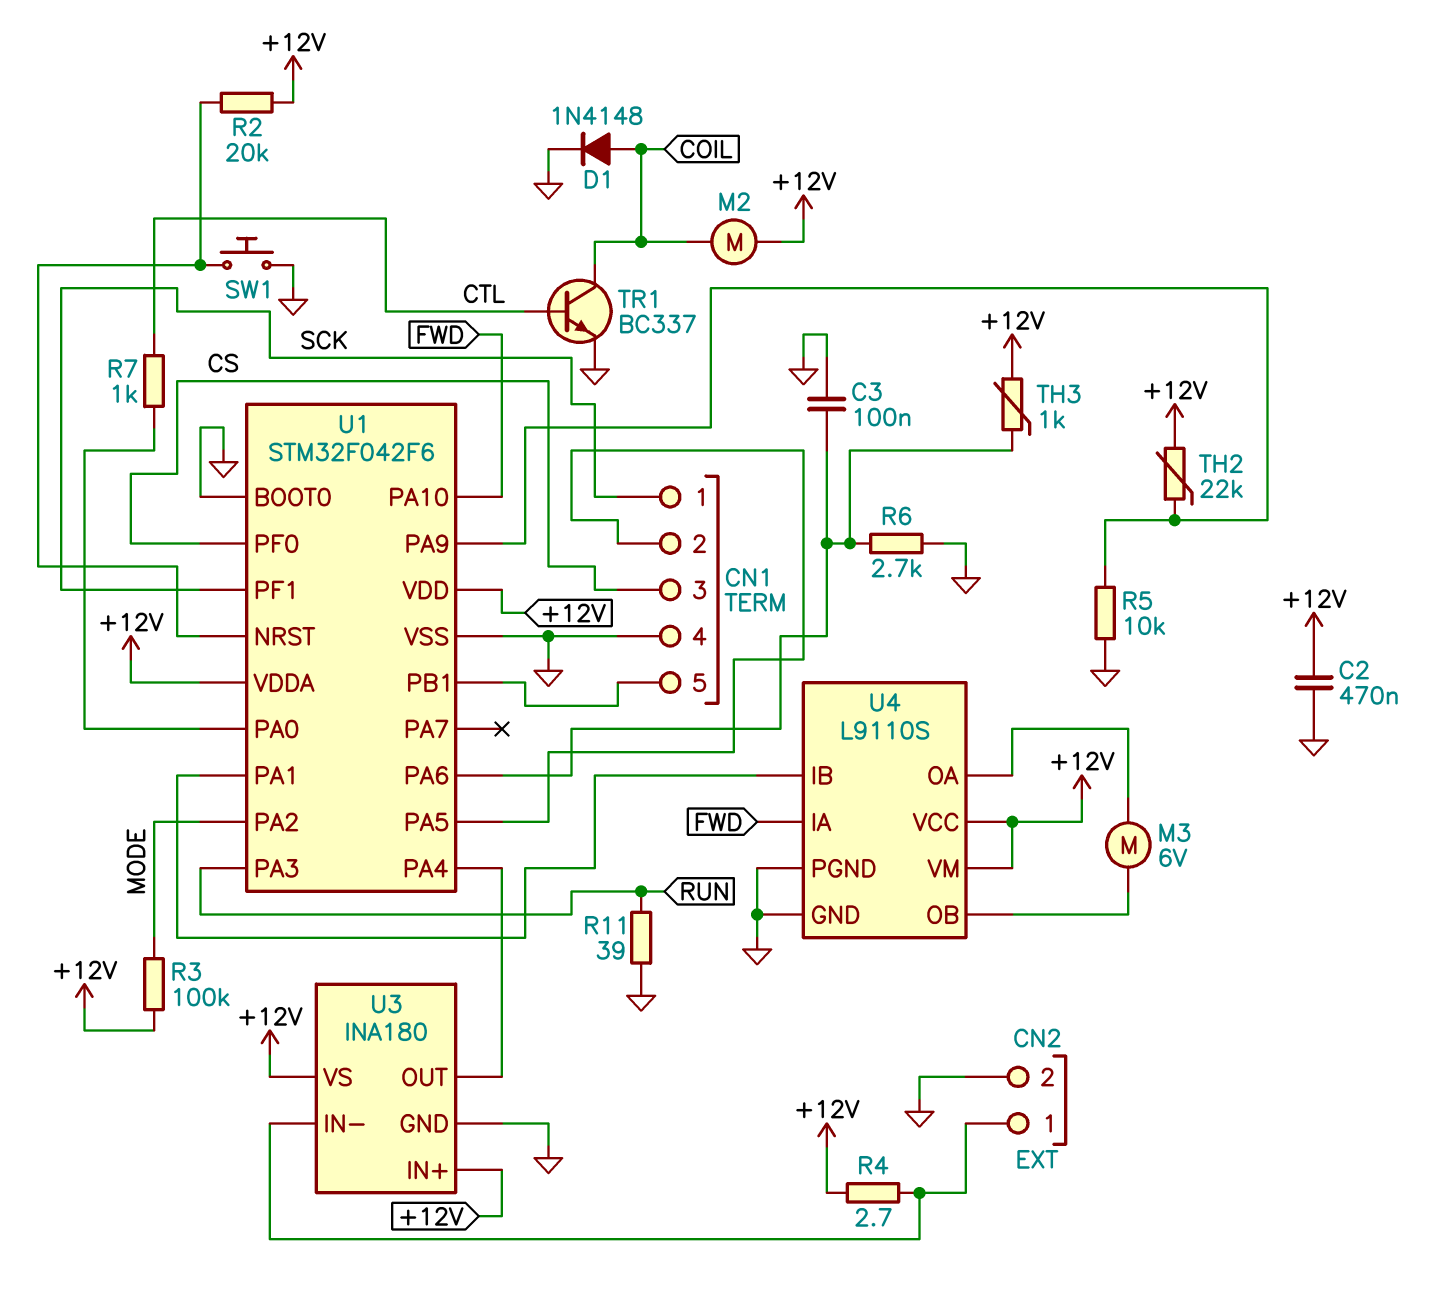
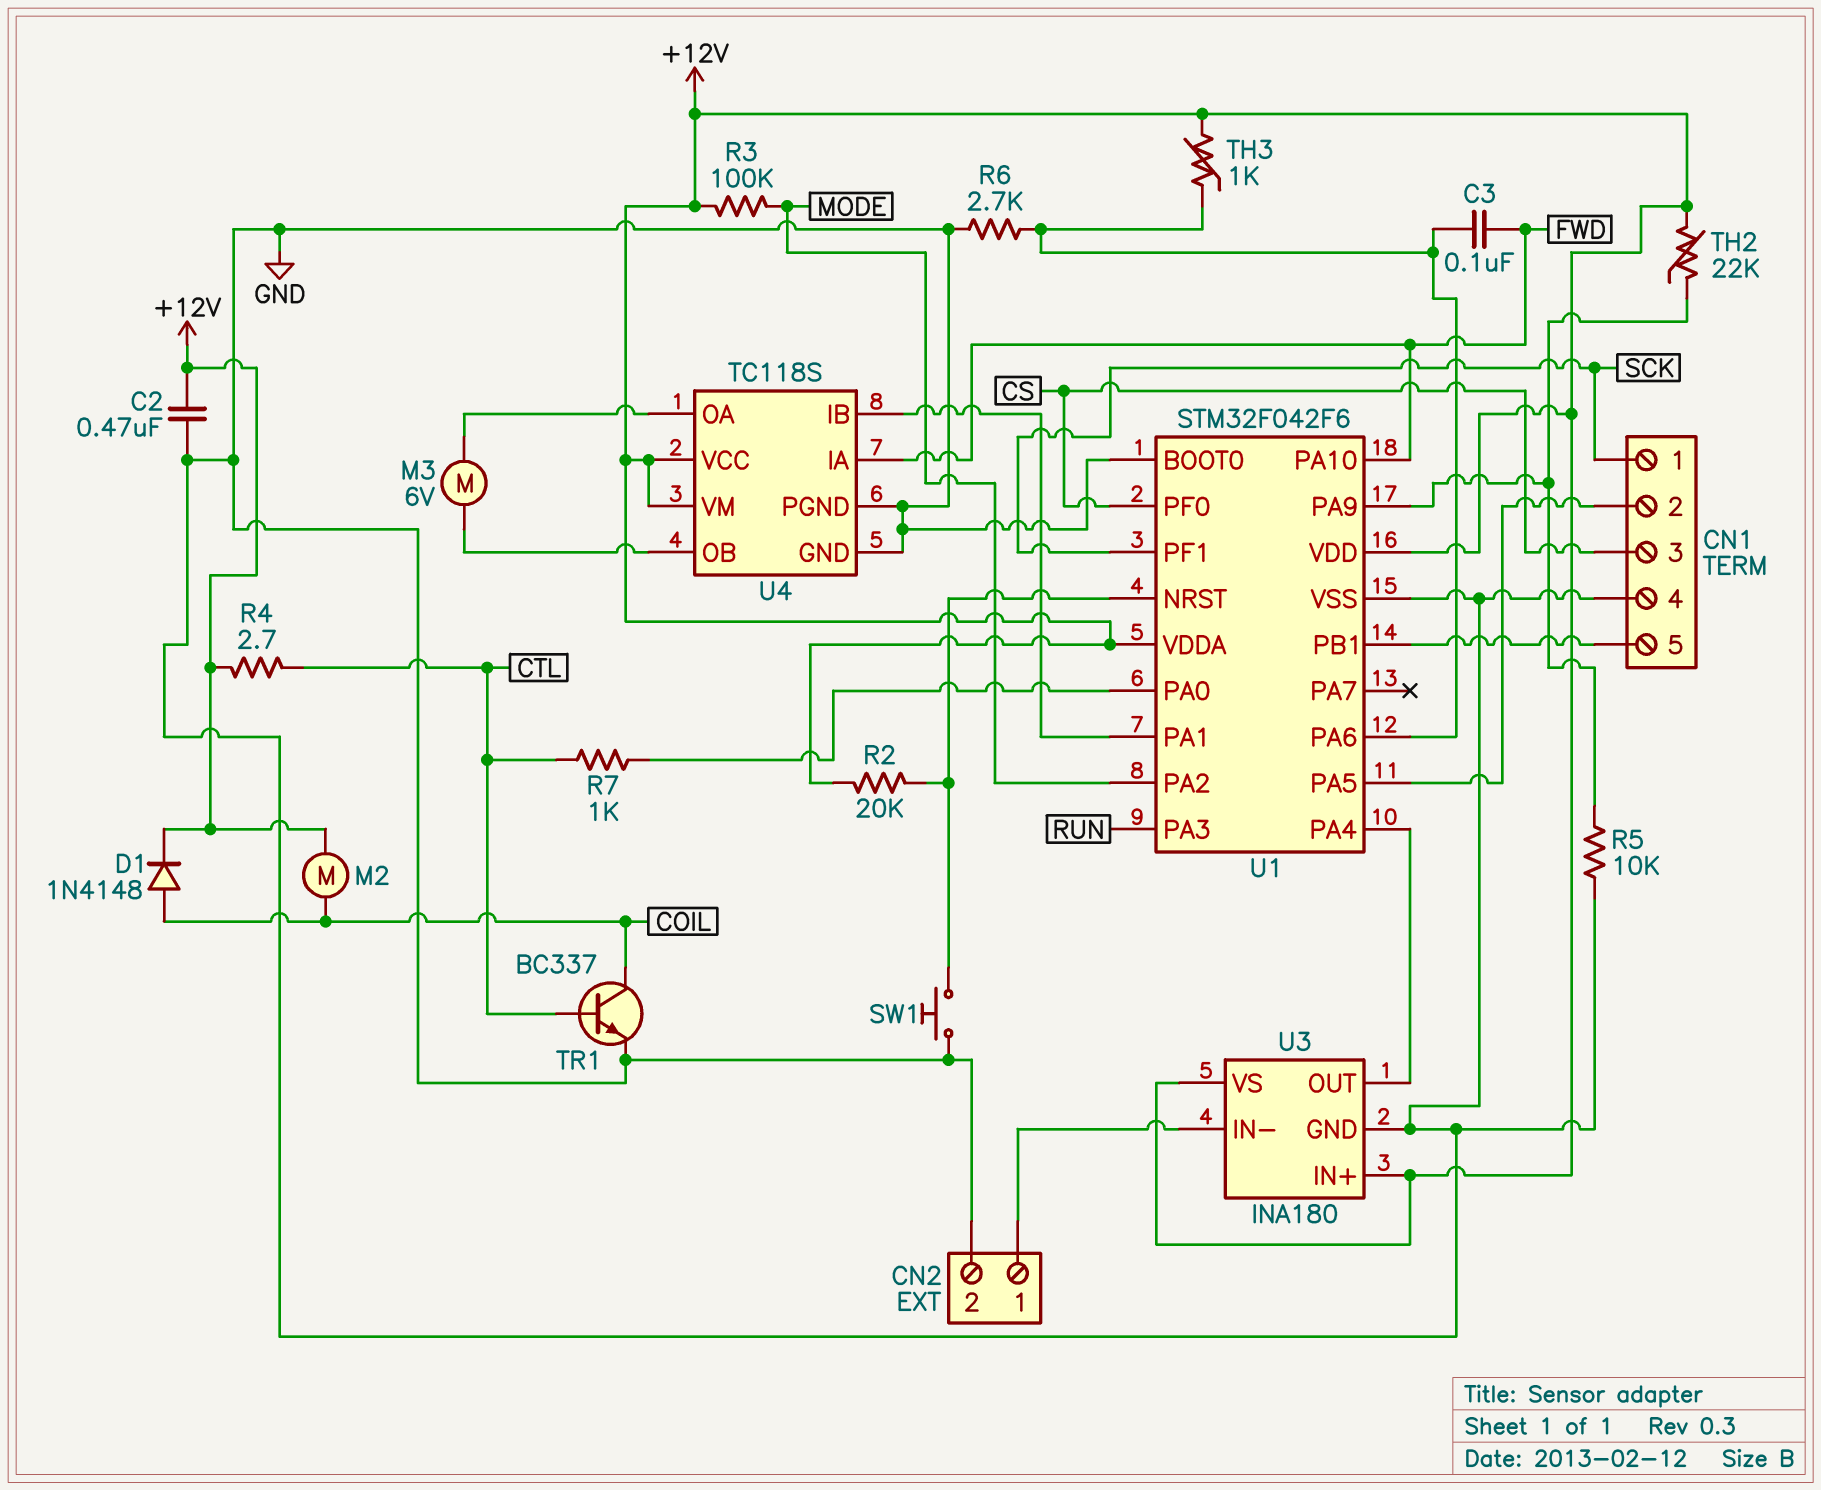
C3: 100nF (GND, U1/PA6) -> 100nF (FWD, U1/PA6)
D1: diode 1N4148 (A COIL, K GND) -> diode 1N4148 (A COIL, K +12V)
R4: 2.7 (+12V, CN2/1) -> 2.7 (+12V, CTL)
R11: 39 (GND, RUN) -> none
U4: L9110S -> TC118S

